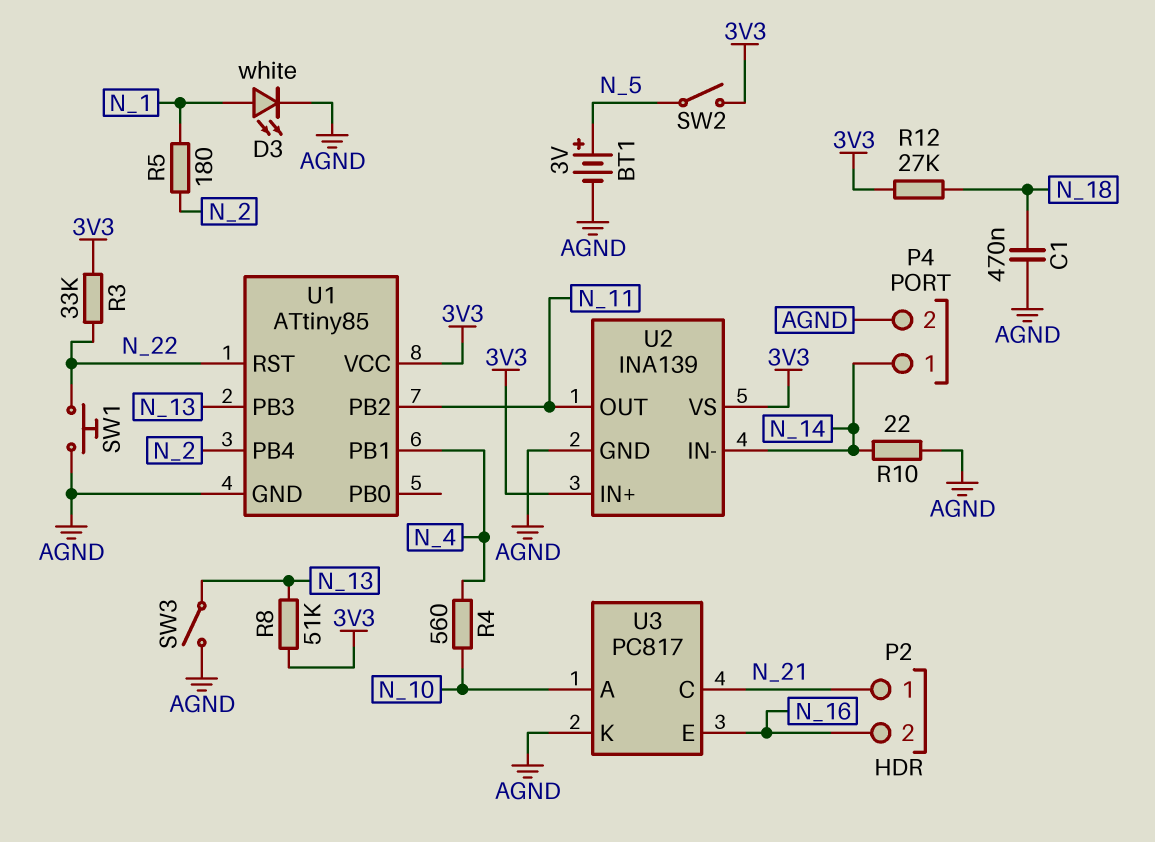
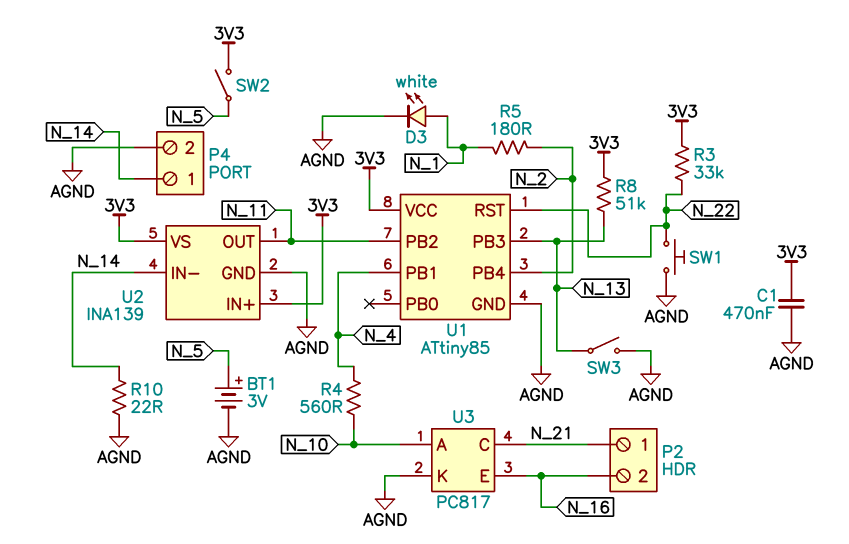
C1: 470nF (AGND, N_18) -> 470nF (3V3, AGND)
R12: 27k (3V3, N_18) -> none

